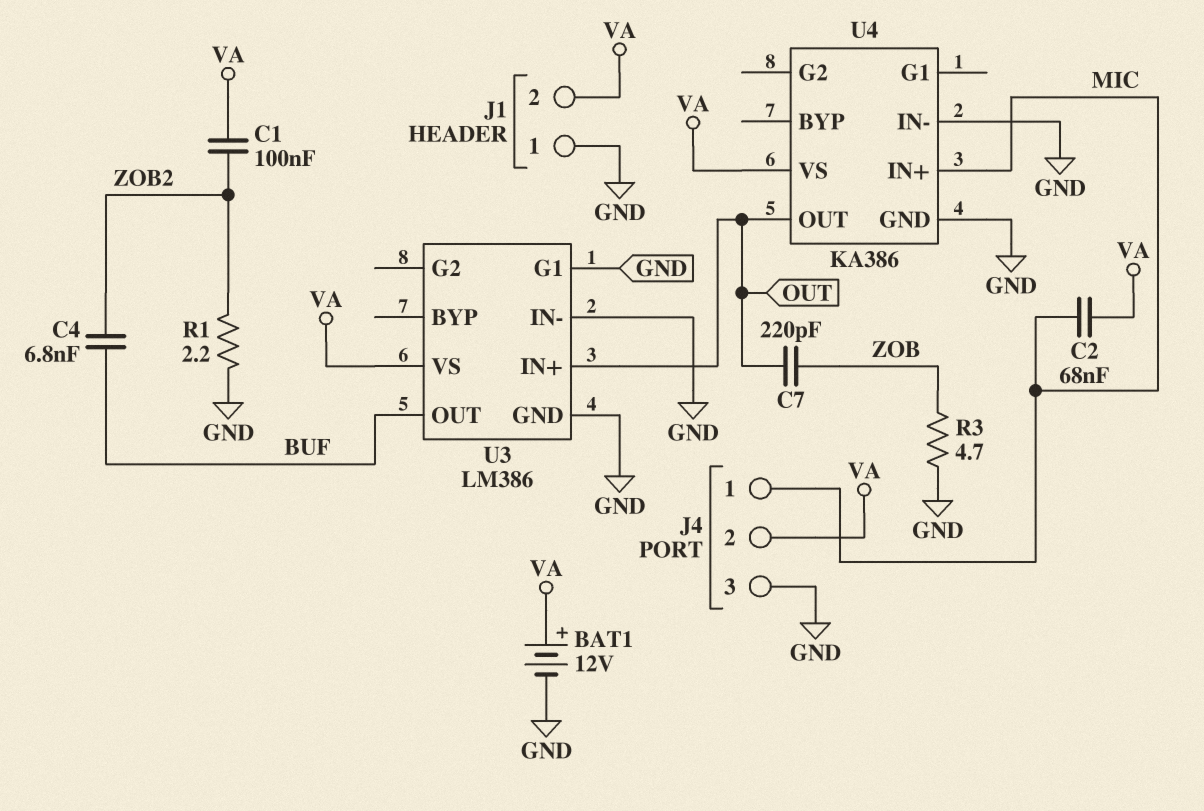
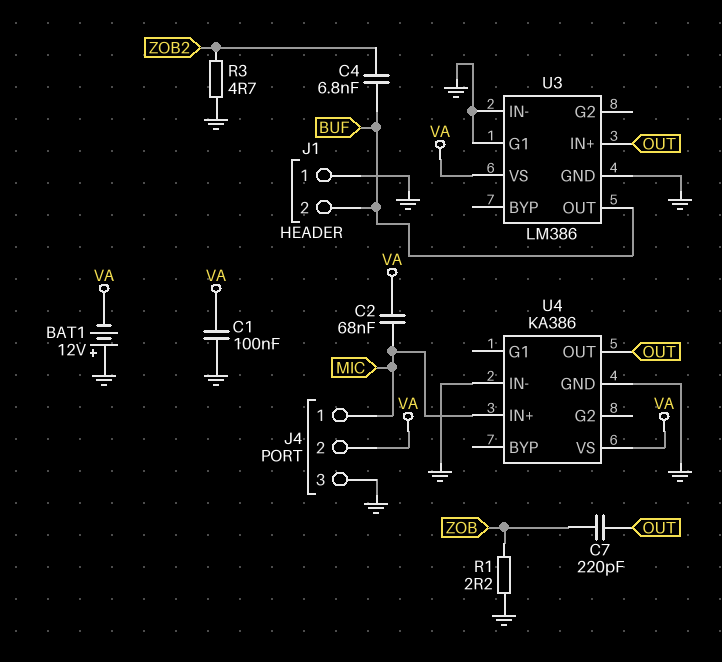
BAT1: 12V (plus VA, minus GND) -> 12V (plus GND, minus VA)
C1: 100nF (VA, ZOB2) -> 100nF (GND, VA)
J1 pin 2: VA -> BUF
R1: 2.2 (GND, ZOB2) -> 2.2 (GND, ZOB)
R3: 4.7 (GND, ZOB) -> 4.7 (GND, ZOB2)

